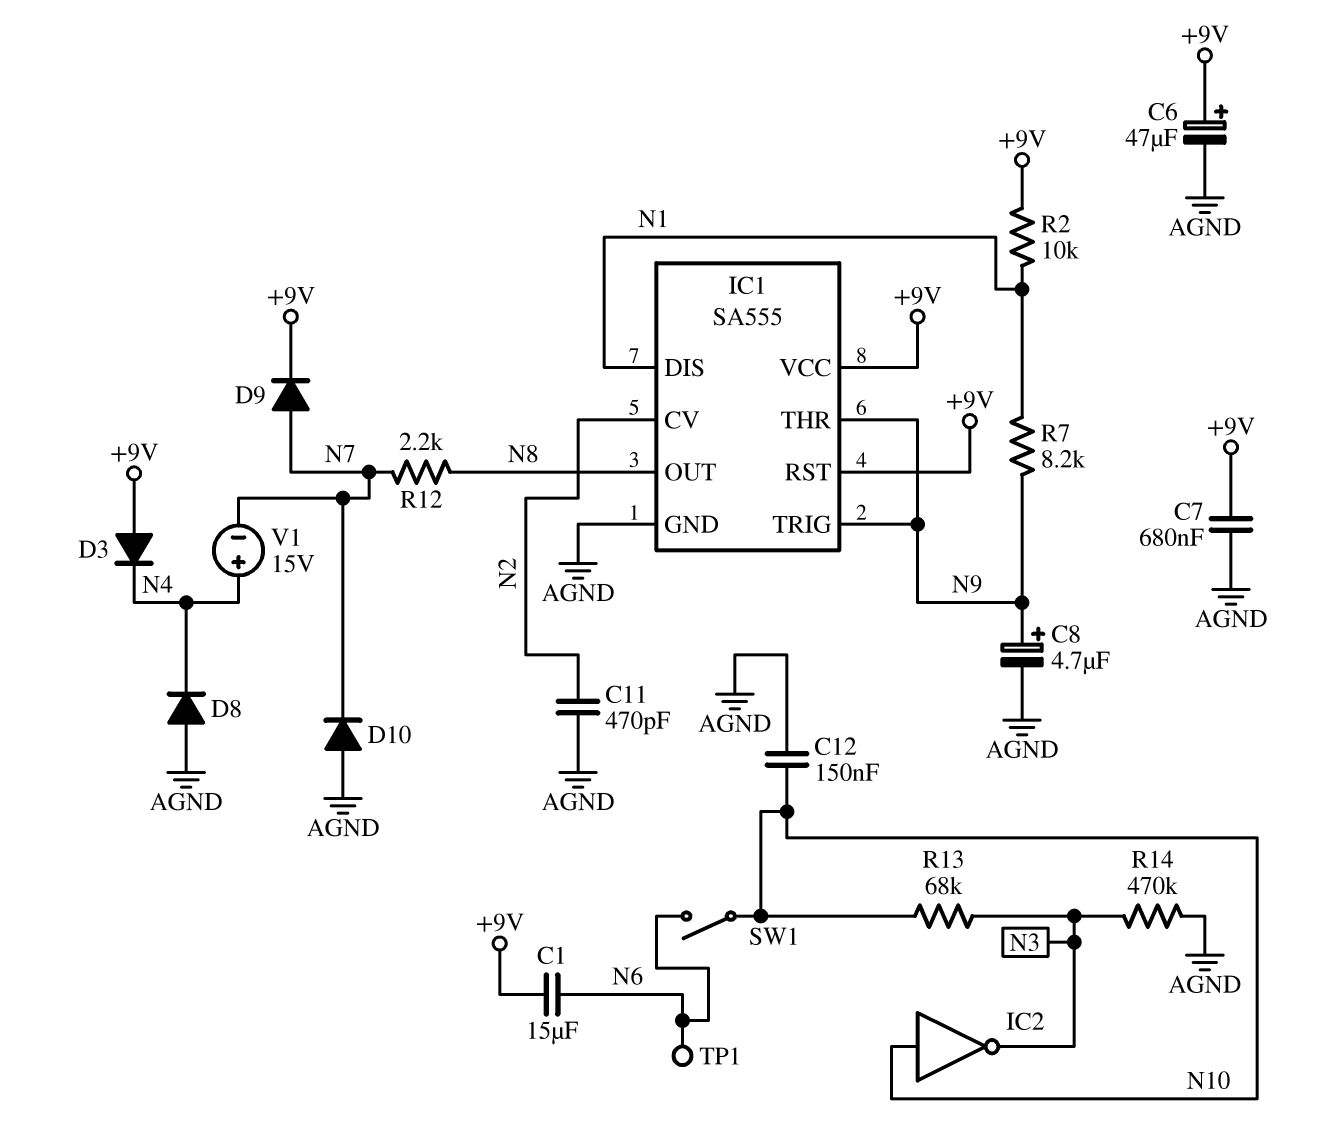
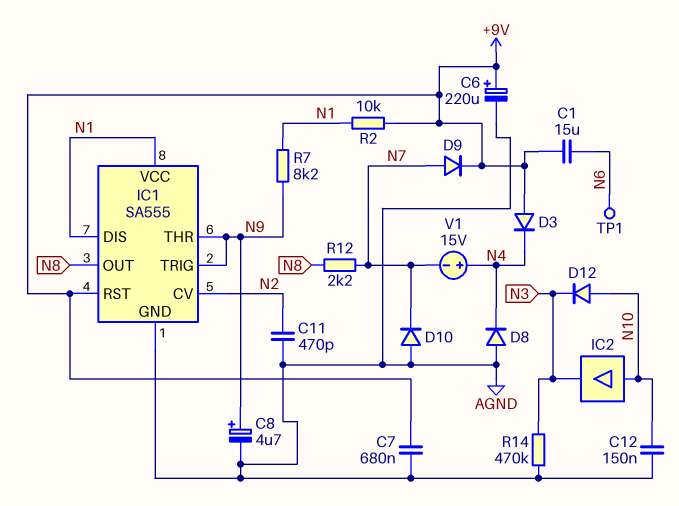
C6: 47uF (plus +9V, minus AGND) -> 220uF (plus +9V, minus AGND)
D12: none -> diode (A N10, K N3)
IC1 pin VCC: +9V -> N1
IC2: NOT (in N10, out N3) -> buffer (in N10, out N3)
R13: 68k (N3, N10) -> none
SW1: switch (N6, N10) -> none

